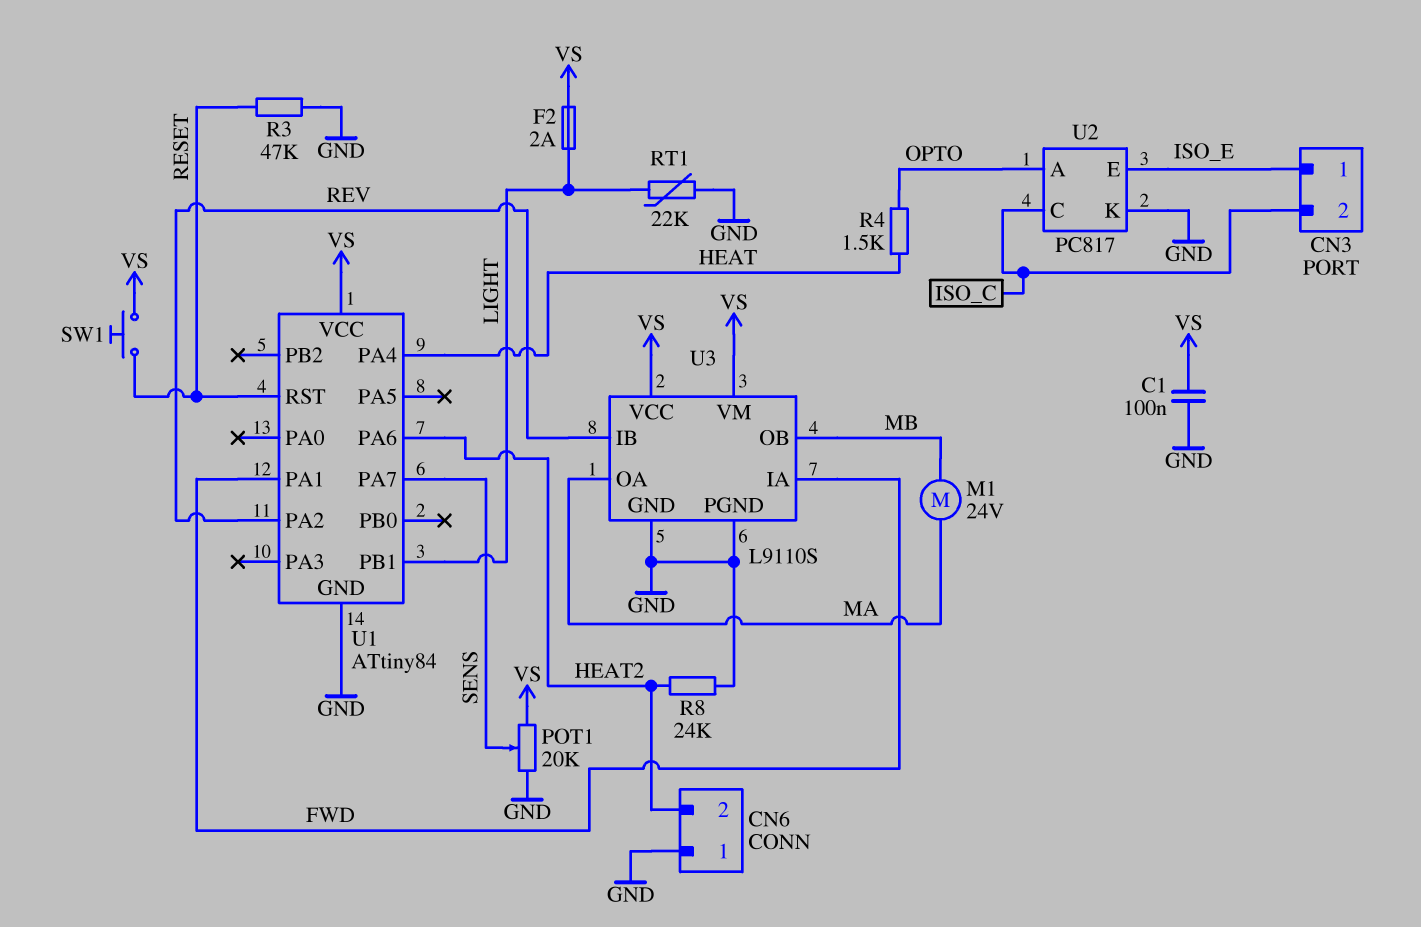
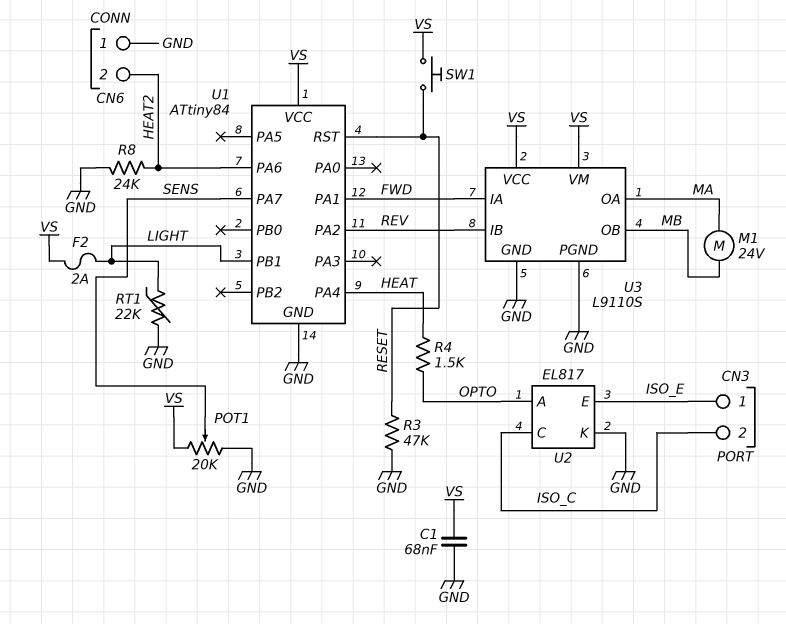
C1: 100nF (GND, VS) -> 68nF (GND, VS)
U2: PC817 -> EL817

